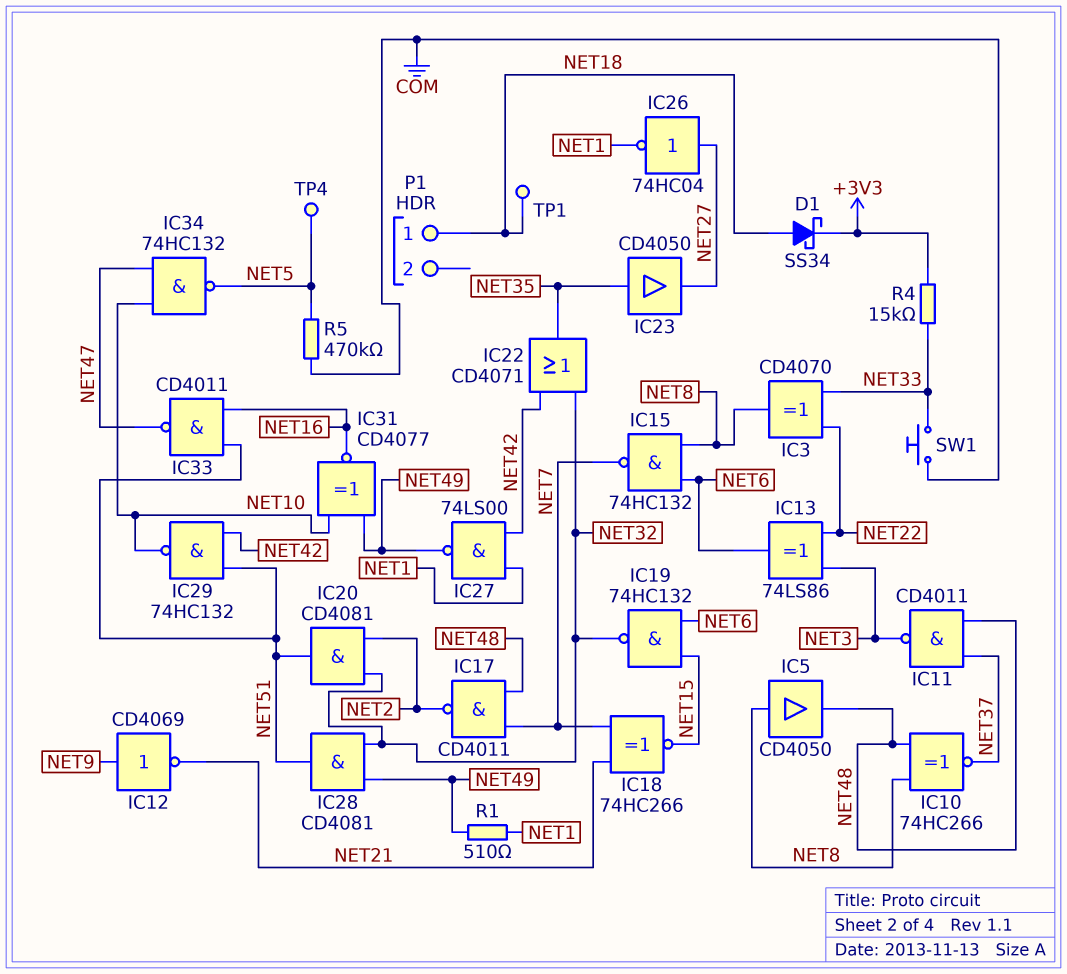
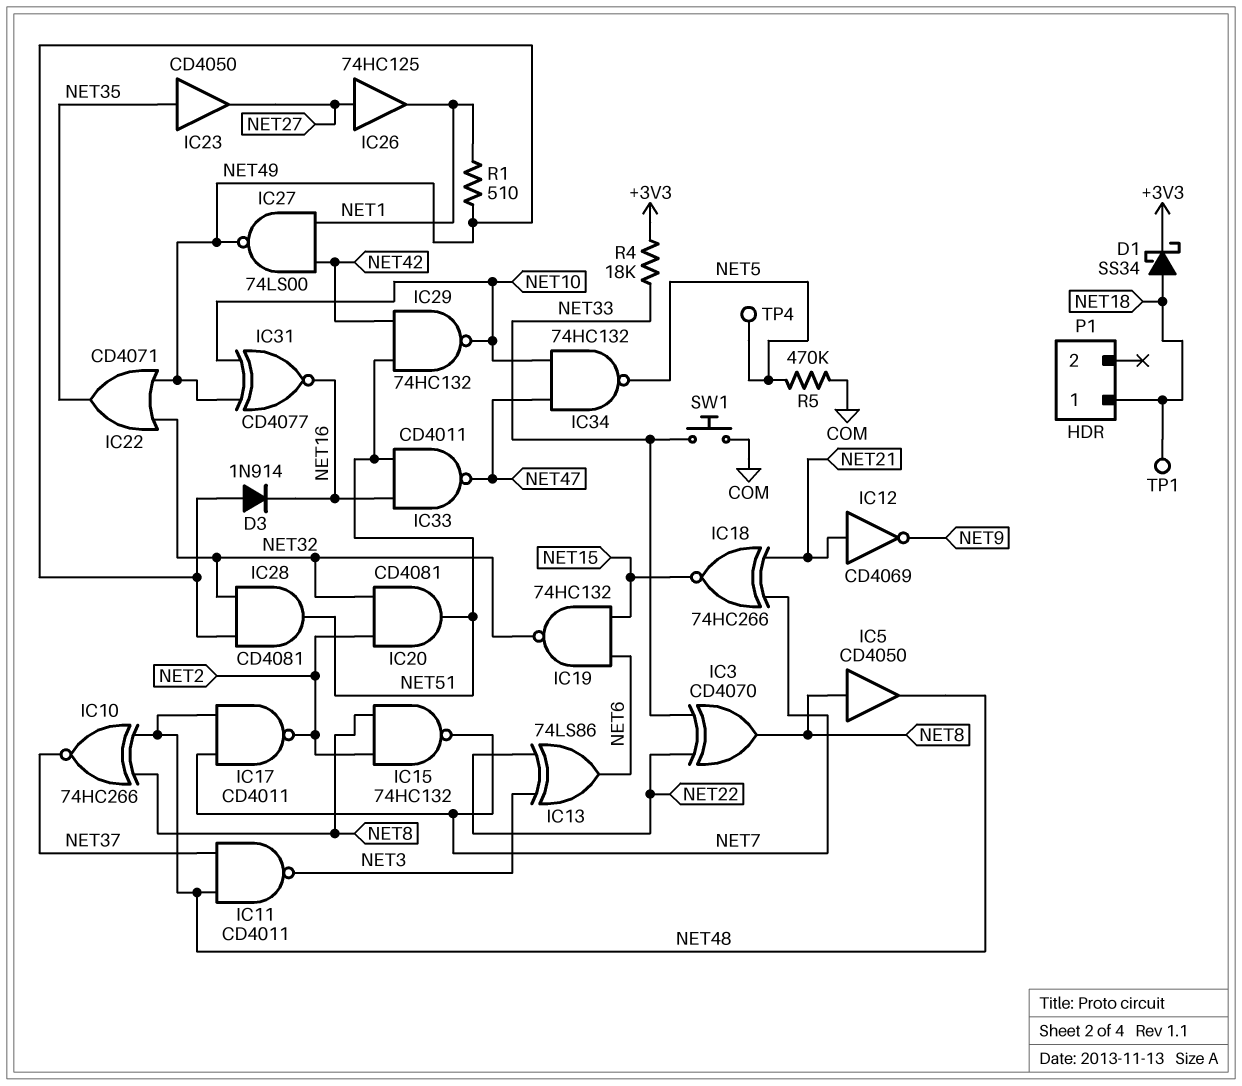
D3: none -> diode 1N914 (A NET49, K NET16)
IC12: NOT CD4069 (in NET9, out NET21) -> NOT CD4069 (in NET21, out NET9)
IC15: NAND 74HC132 (in NET6, in NET8, out NET7) -> NAND 74HC132 (in NET2, in NET8, out NET7)
IC22: OR CD4071 (in NET32, in NET42, out NET35) -> OR CD4071 (in NET32, in NET49, out NET35)
IC26: NOT 74HC04 (in NET27, out NET1) -> buffer 74HC125 (in NET27, out NET1)
R4: 15k (+3V3, NET33) -> 18k (+3V3, NET33)

